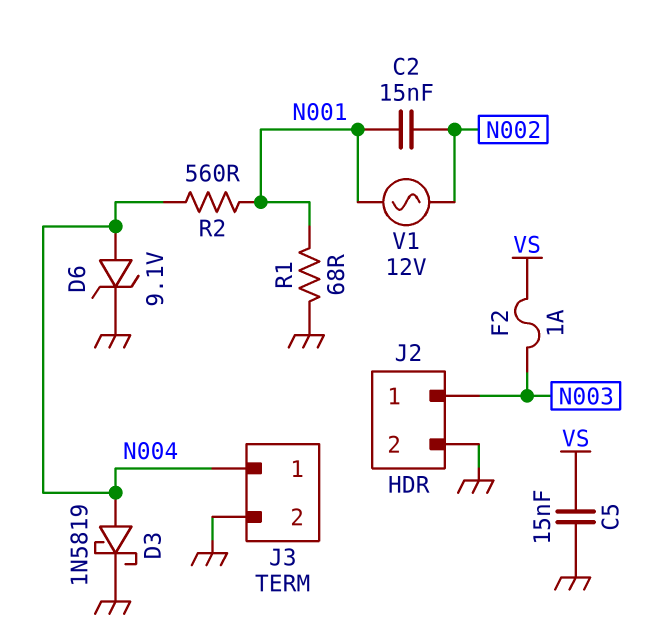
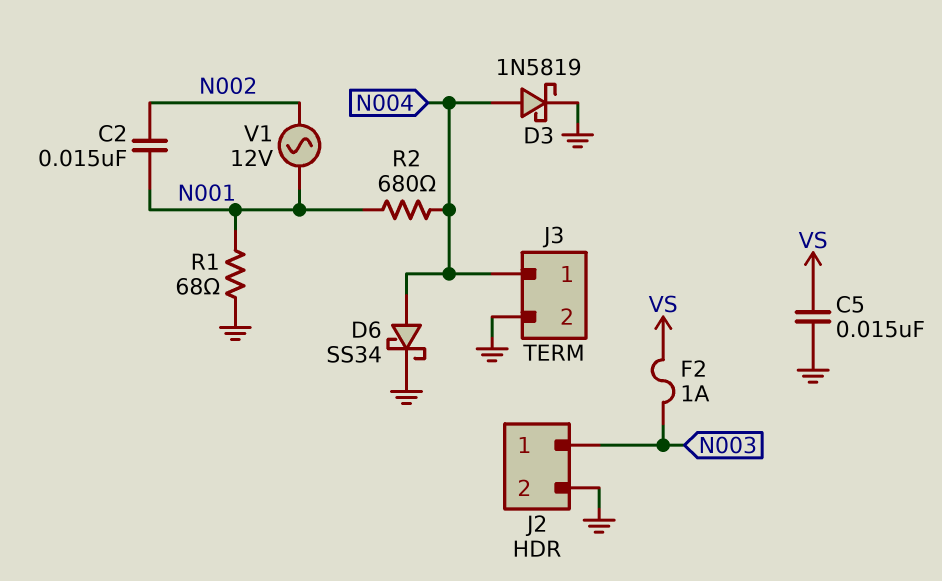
D6: zener 9.1V (A N004, K GND) -> schottky SS34 (A N004, K GND)
R2: 560 (N001, N004) -> 680 (N001, N004)

